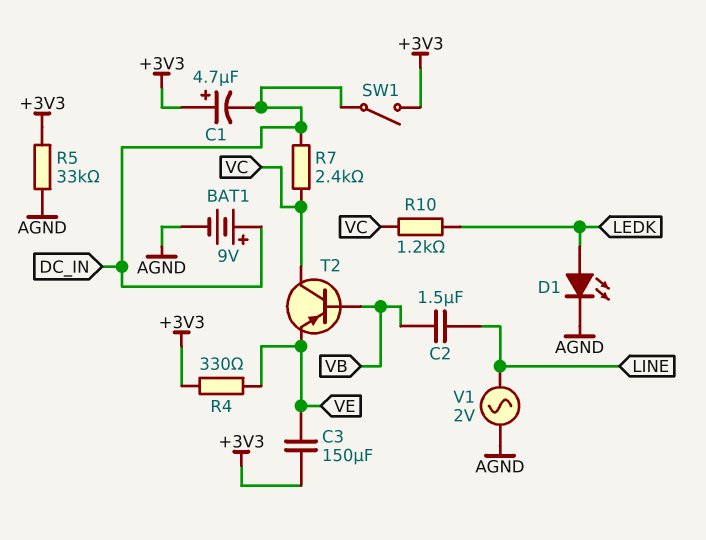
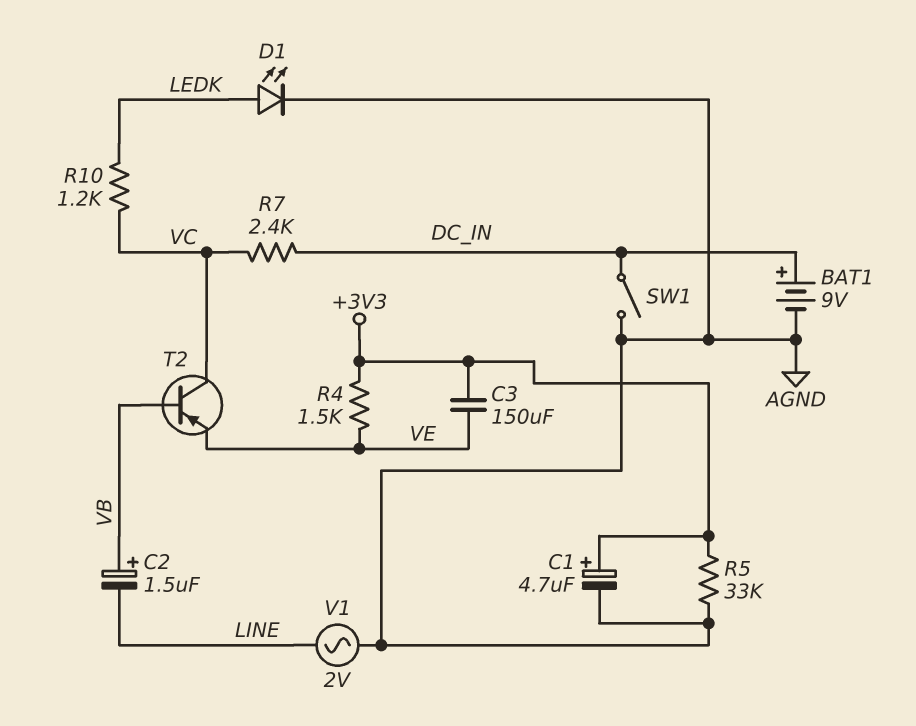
C1: 4.7uF (plus +3V3, minus DC_IN) -> 4.7uF (plus +3V3, minus AGND)
C2: 1.5uF (LINE, VB) -> 1.5uF (plus VB, minus LINE)
R4: 330 (+3V3, VE) -> 1.5k (+3V3, VE)
SW1: switch (+3V3, DC_IN) -> switch (AGND, DC_IN)

